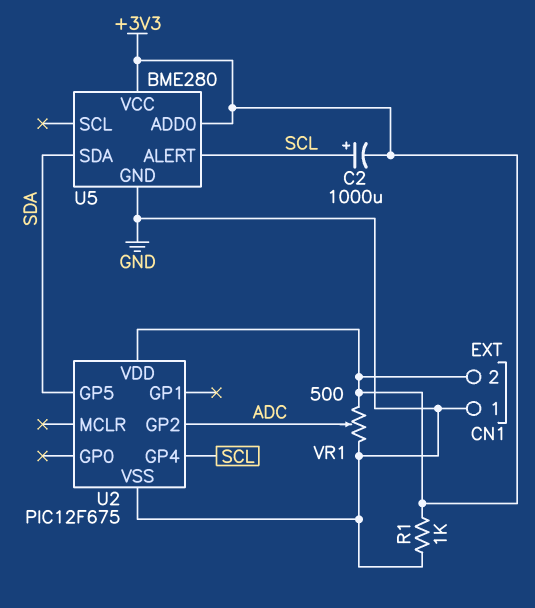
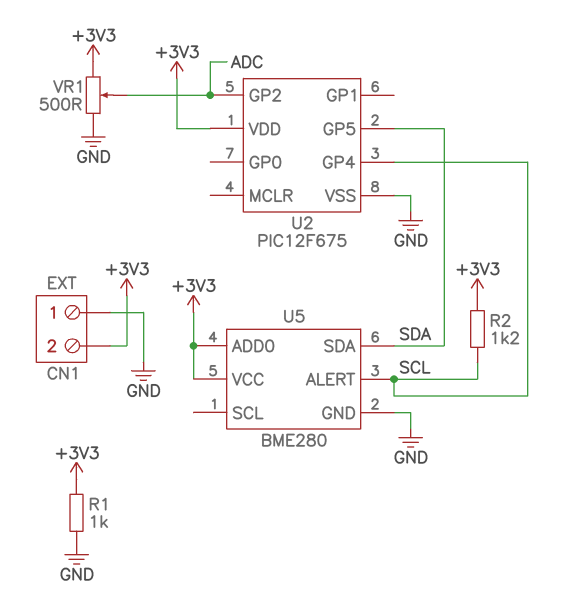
C2: 1000uF (plus SCL, minus +3V3) -> none
R2: none -> 1.2k (+3V3, SCL)

